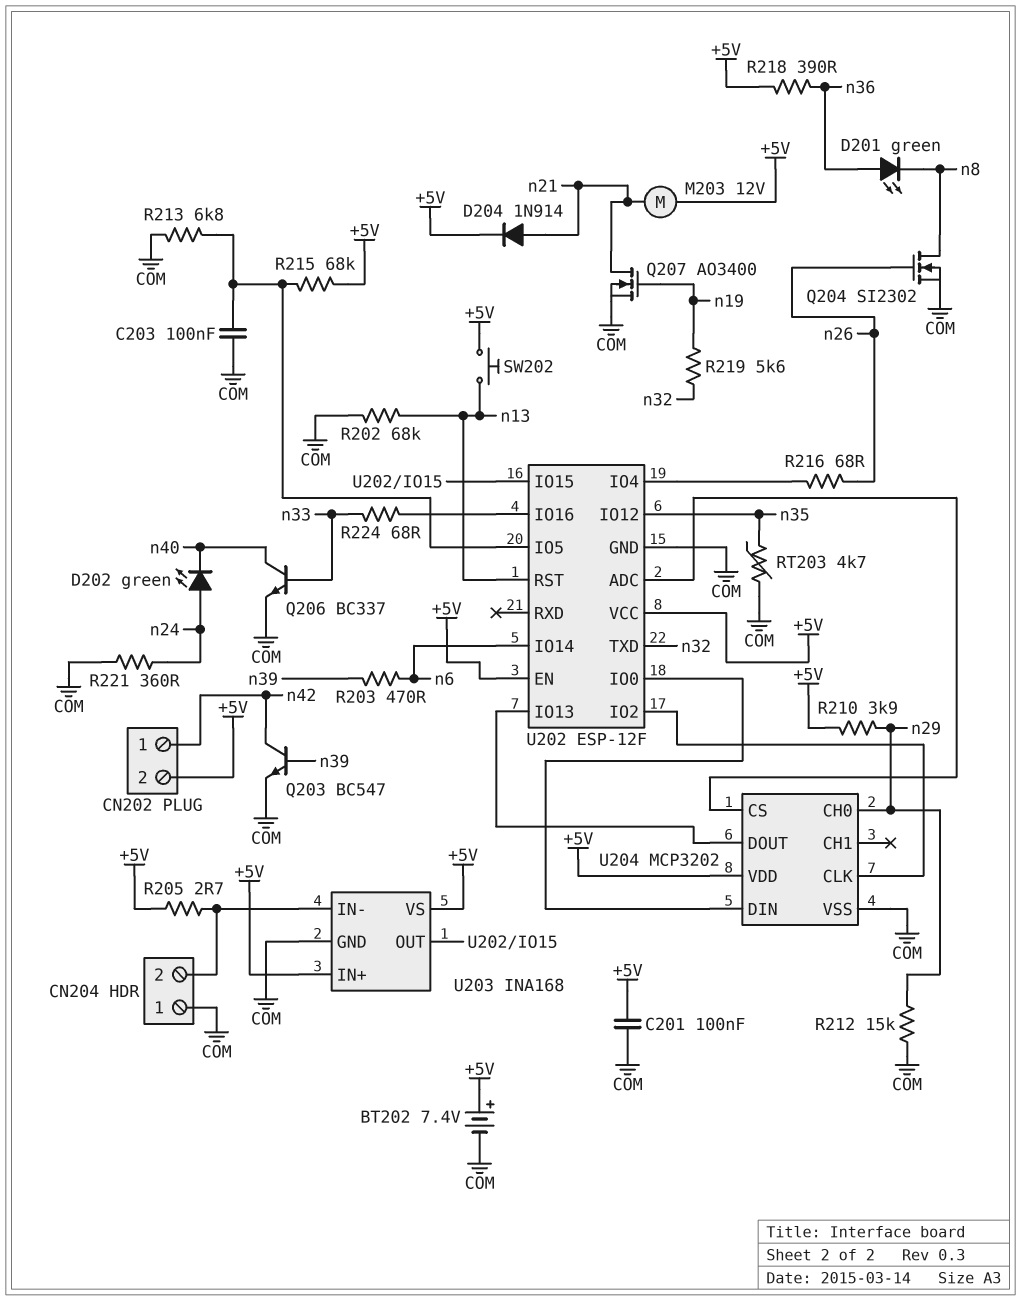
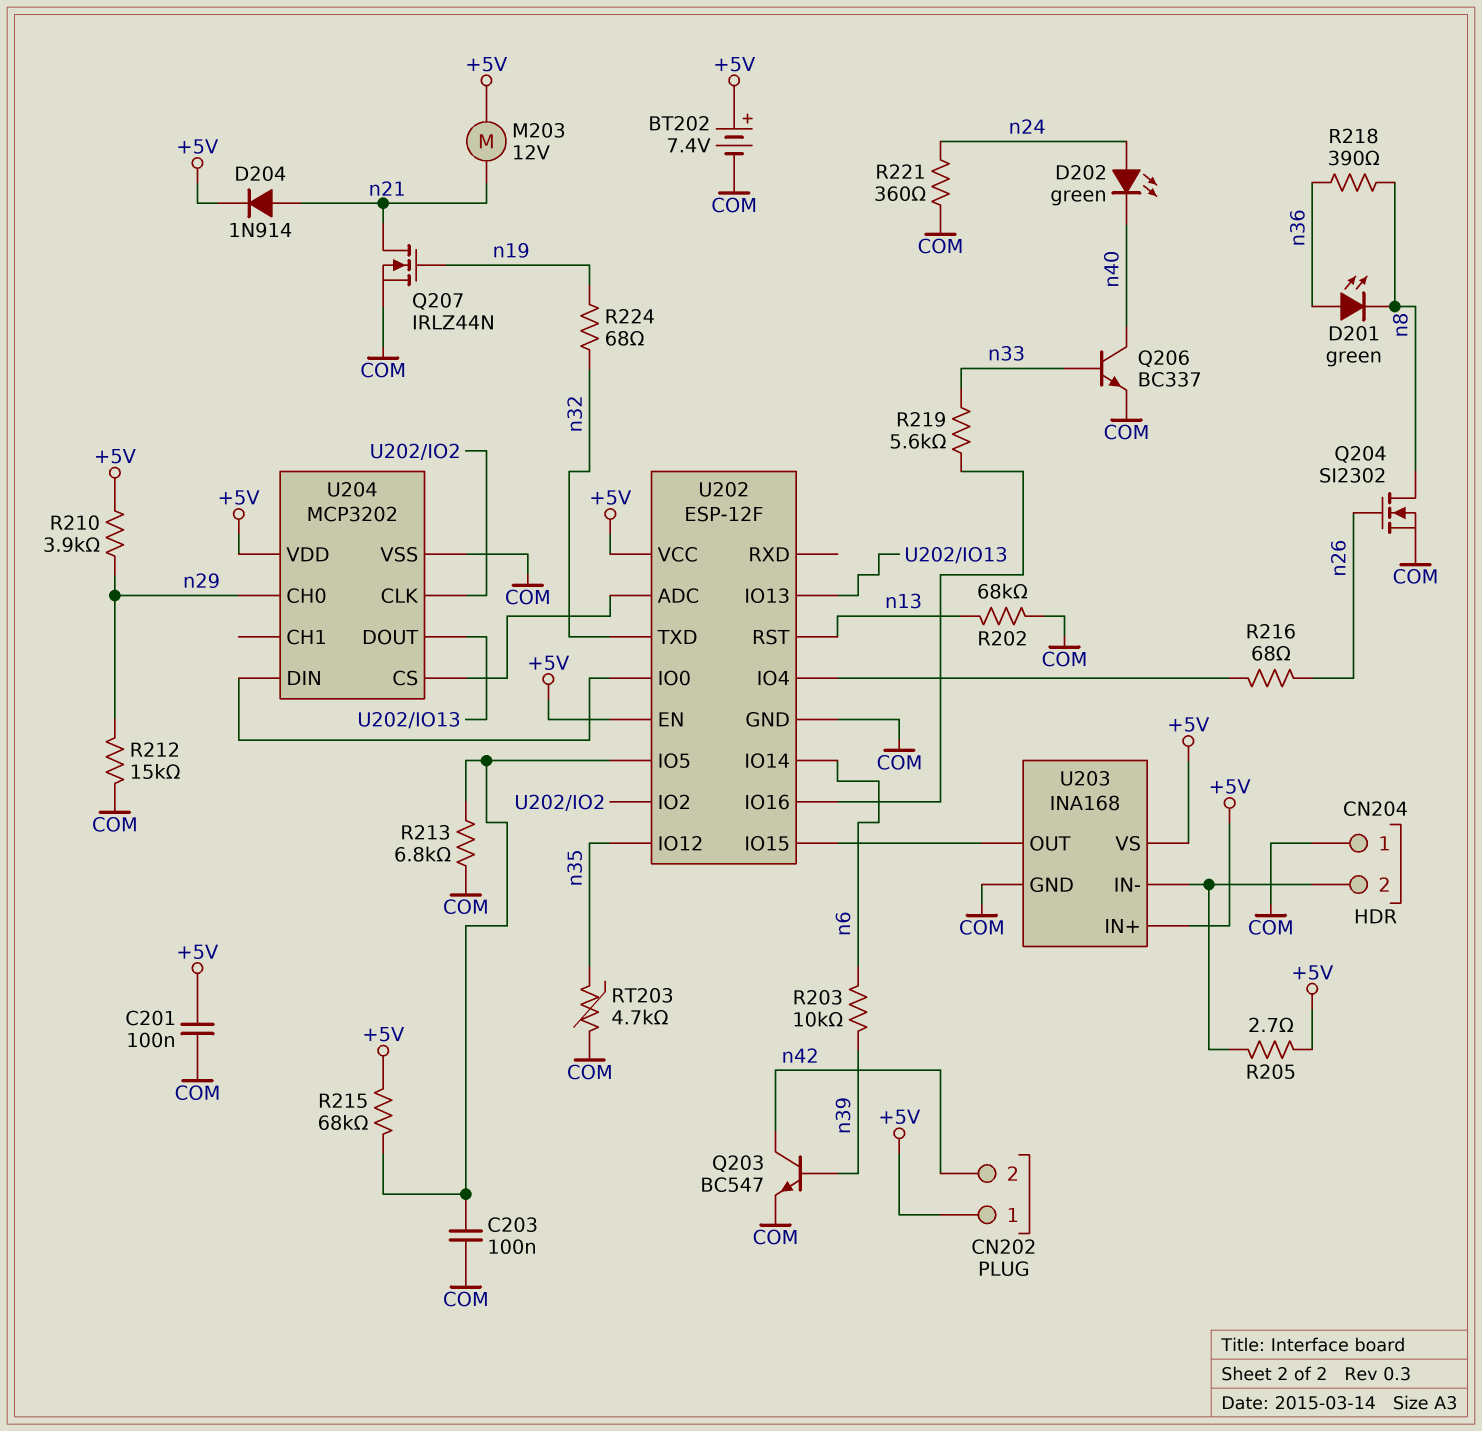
CN202 pin 1: n42 -> +5V
CN202 pin 2: +5V -> n42
Q207: NMOS AO3400 (G n19, D n21, S COM) -> NMOS IRLZ44N (G n19, D n21, S COM)
R203: 470 (n6, n39) -> 10k (n6, n39)
R218: 390 (+5V, n36) -> 390 (n8, n36)
R219: 5.6k (n19, n32) -> 5.6k (U202/IO16, n33)
R224: 68 (U202/IO16, n33) -> 68 (n19, n32)
SW202: button (+5V, n13) -> none

